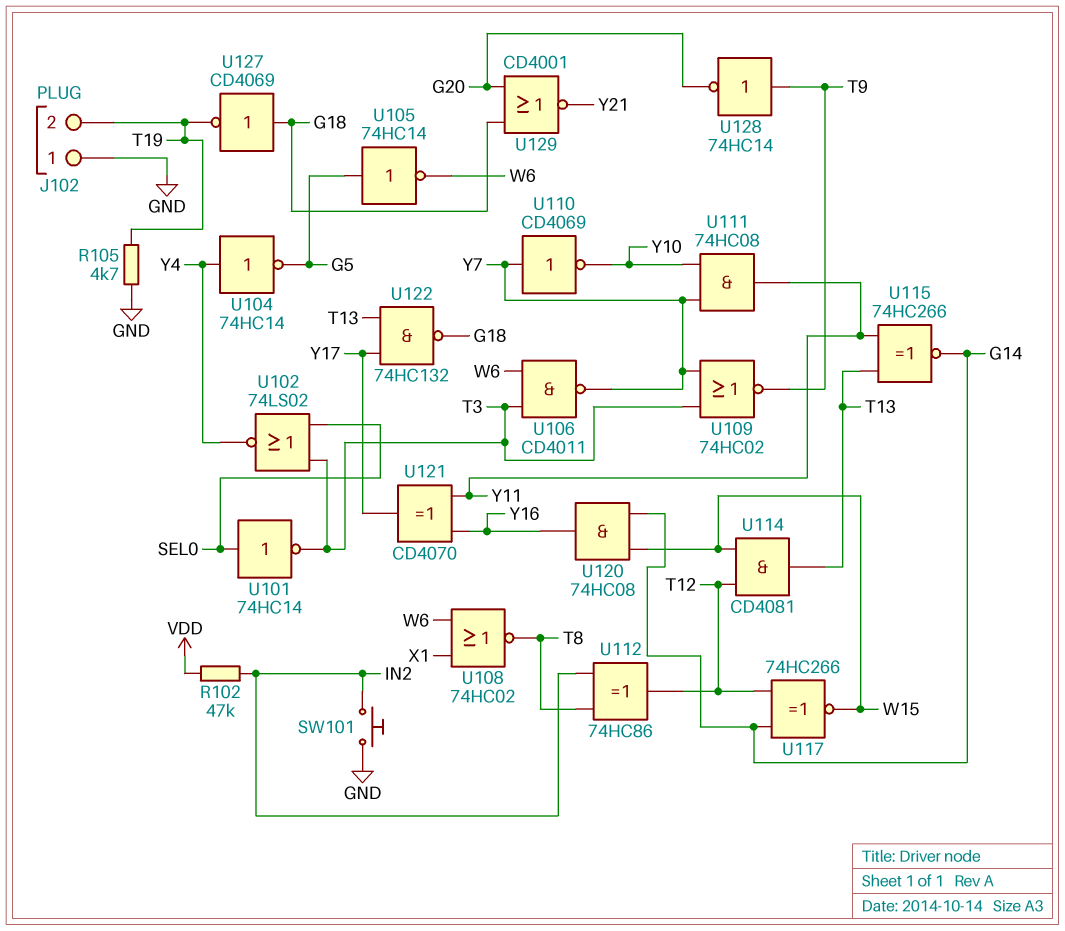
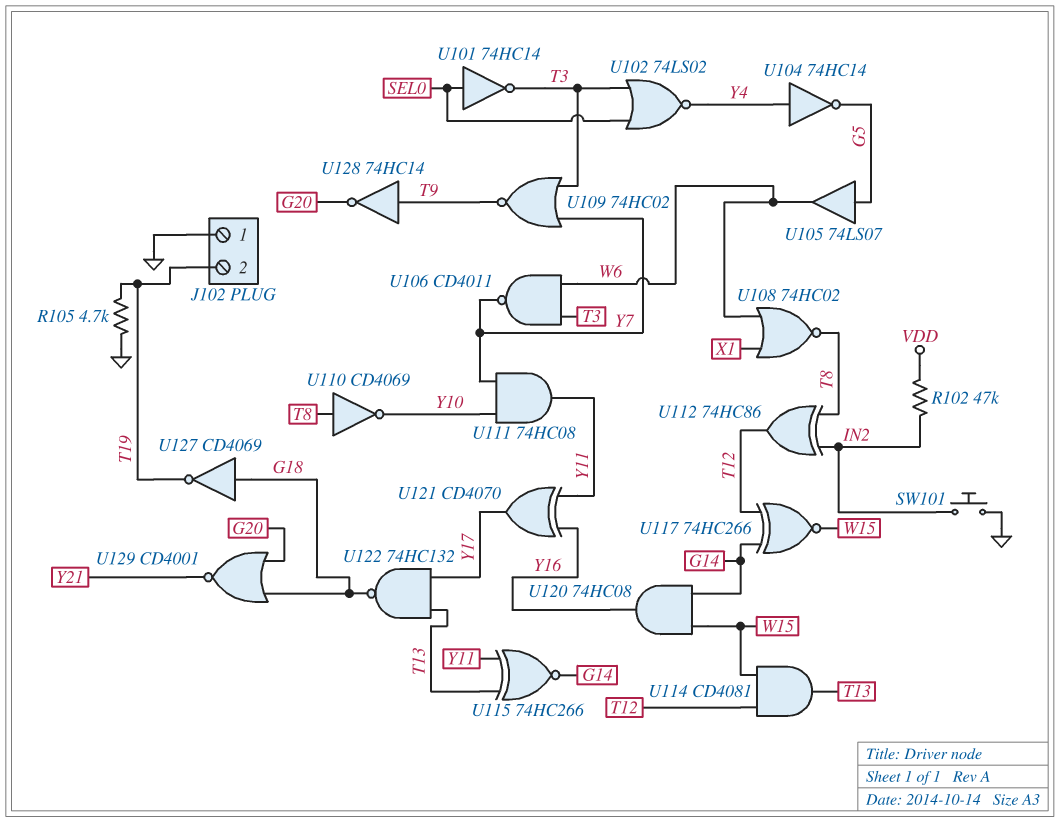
U105: NOT 74HC14 (in G5, out W6) -> buffer 74LS07 (in G5, out W6)
U110: NOT CD4069 (in Y7, out Y10) -> NOT CD4069 (in T8, out Y10)

